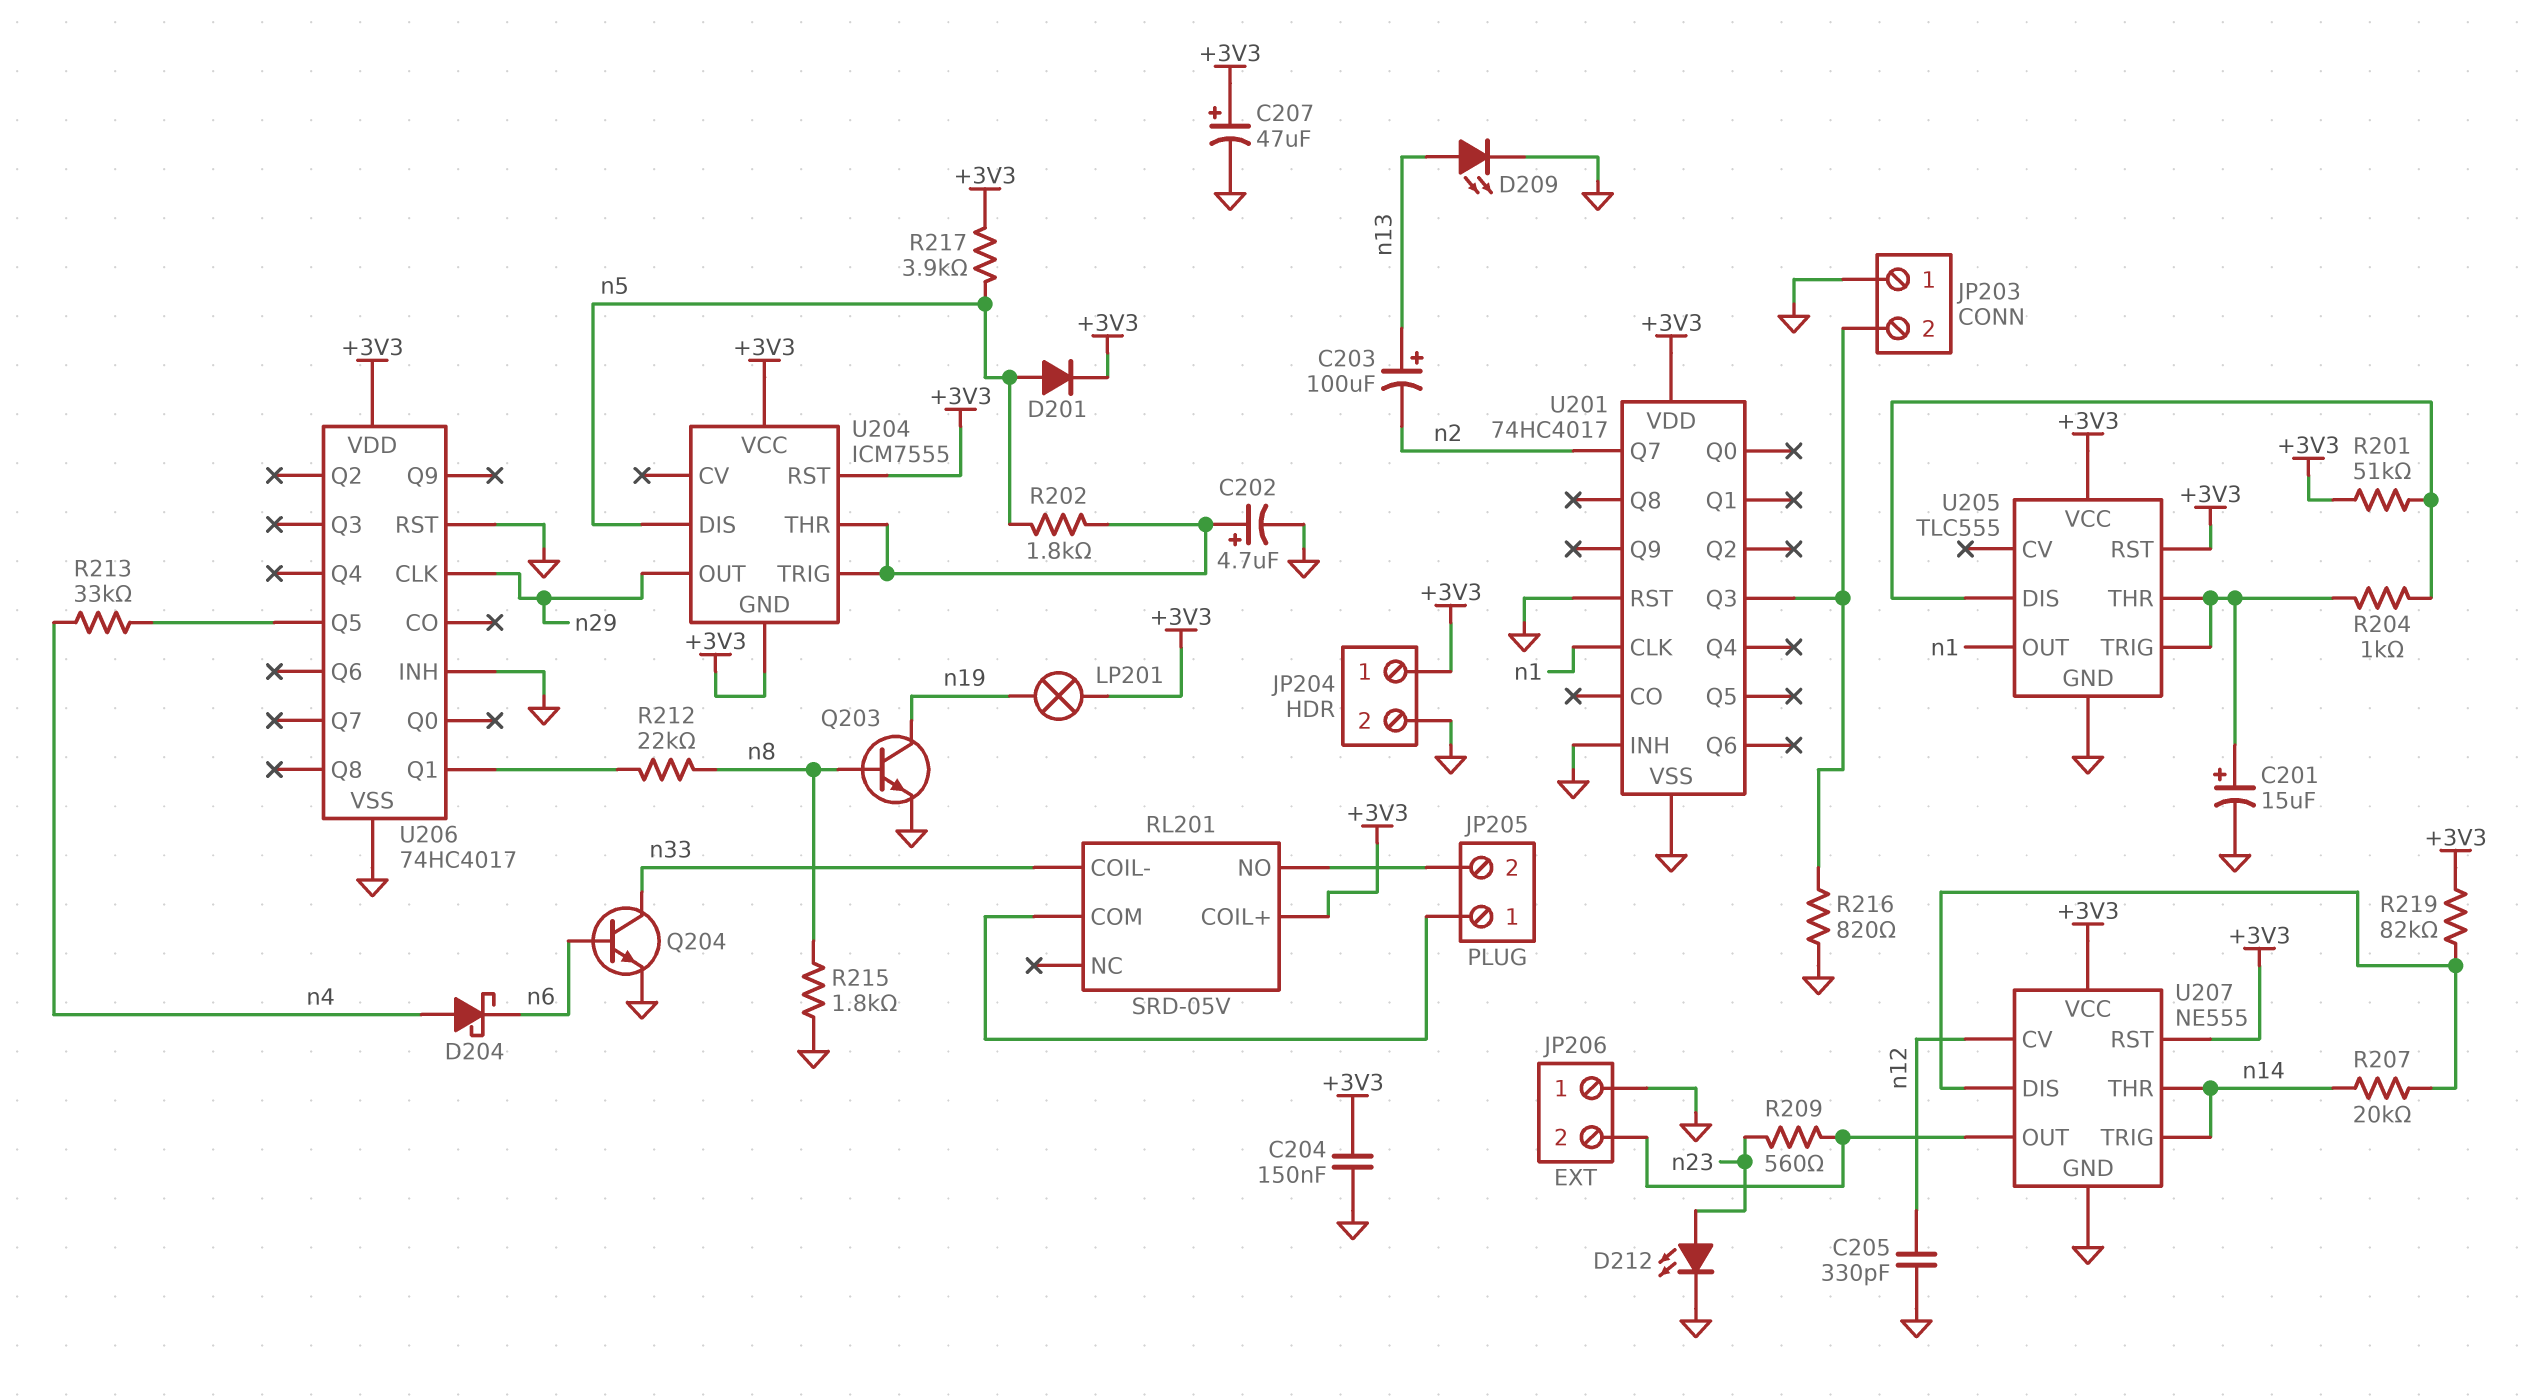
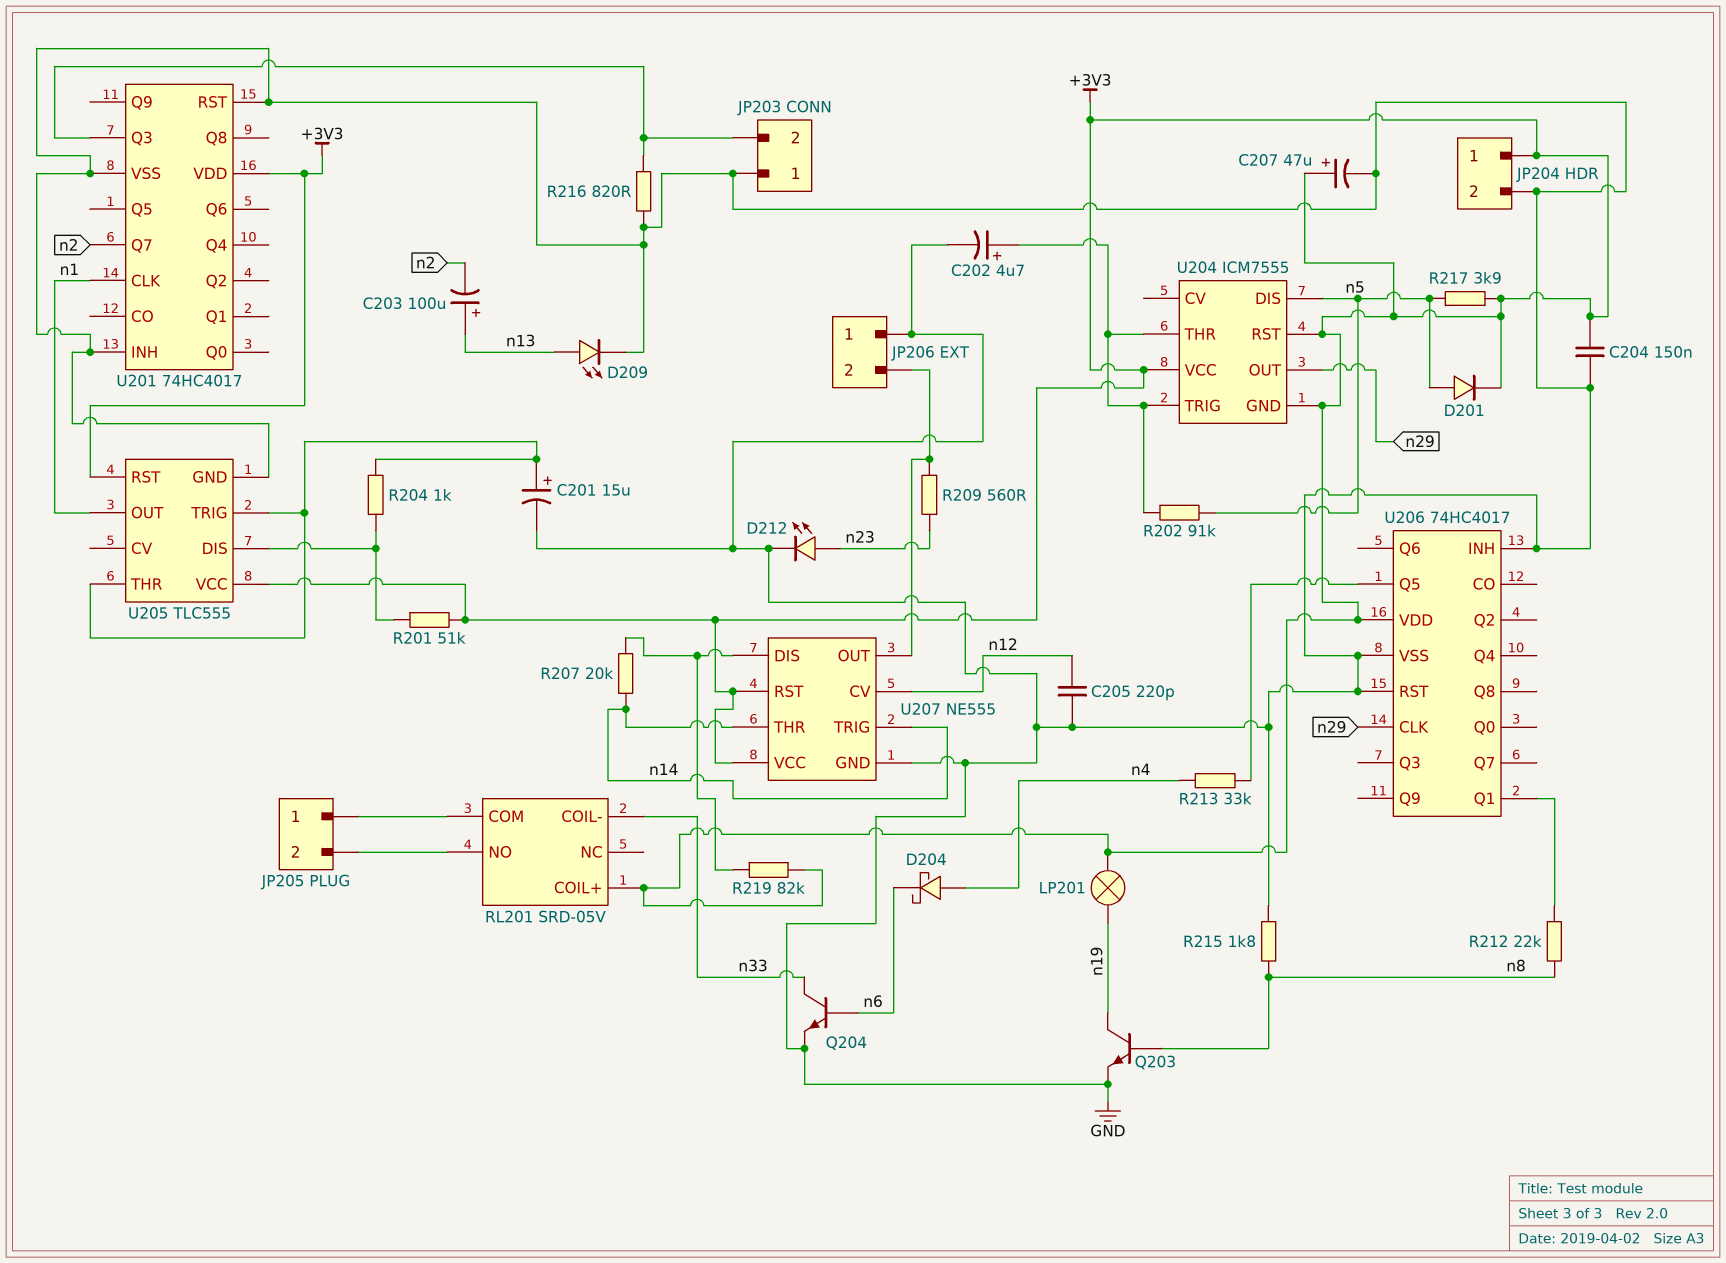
C205: 330pF (GND, n12) -> 220pF (GND, n12)
R202: 1.8k (U204/THR, n5) -> 91k (U204/THR, n5)

